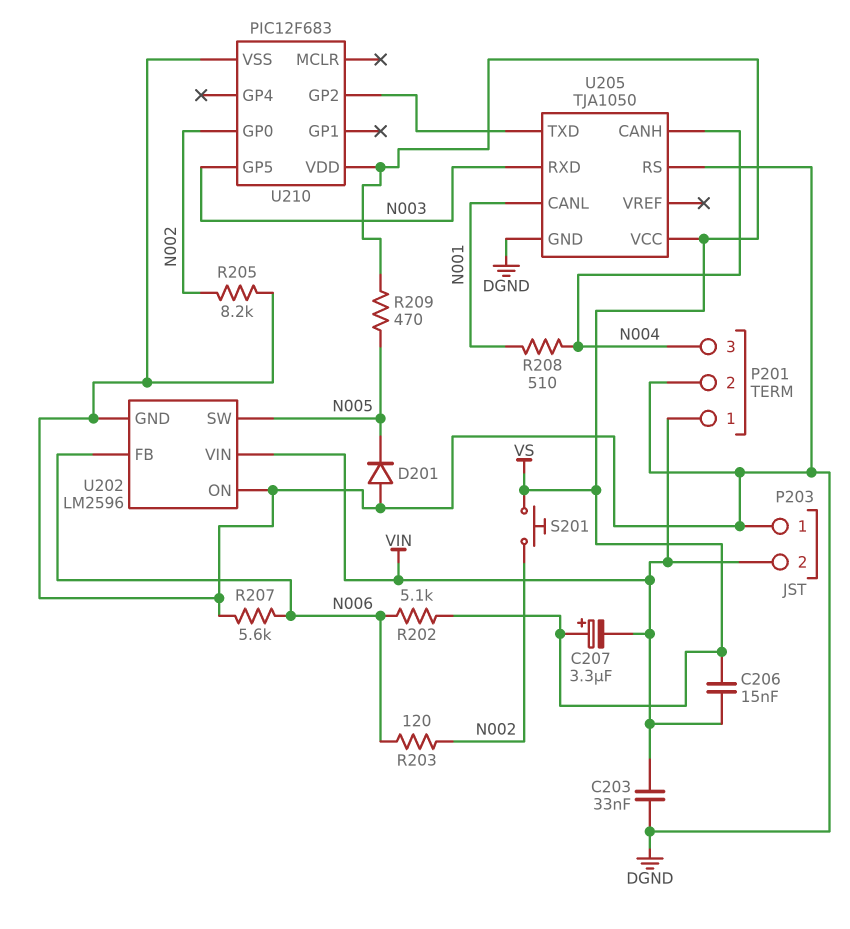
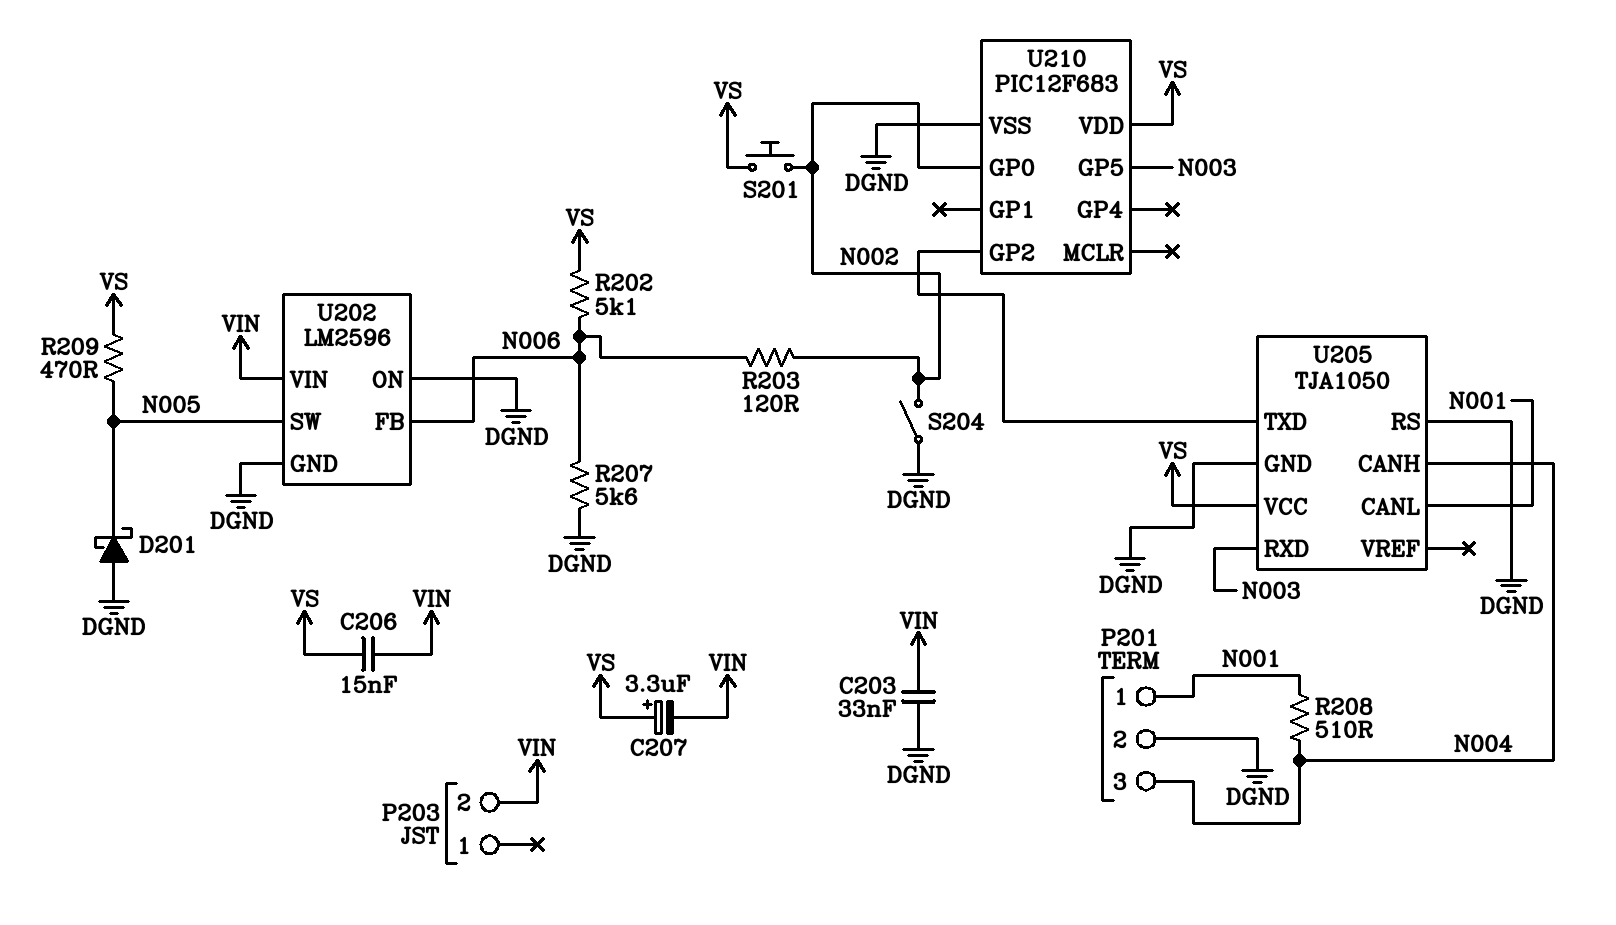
D201: diode (A DGND, K N005) -> schottky (A DGND, K N005)
P201 pin 1: VIN -> N001
P203 pin 1: DGND -> none
R205: 8.2k (DGND, N002) -> none
S204: none -> switch (DGND, N002)

